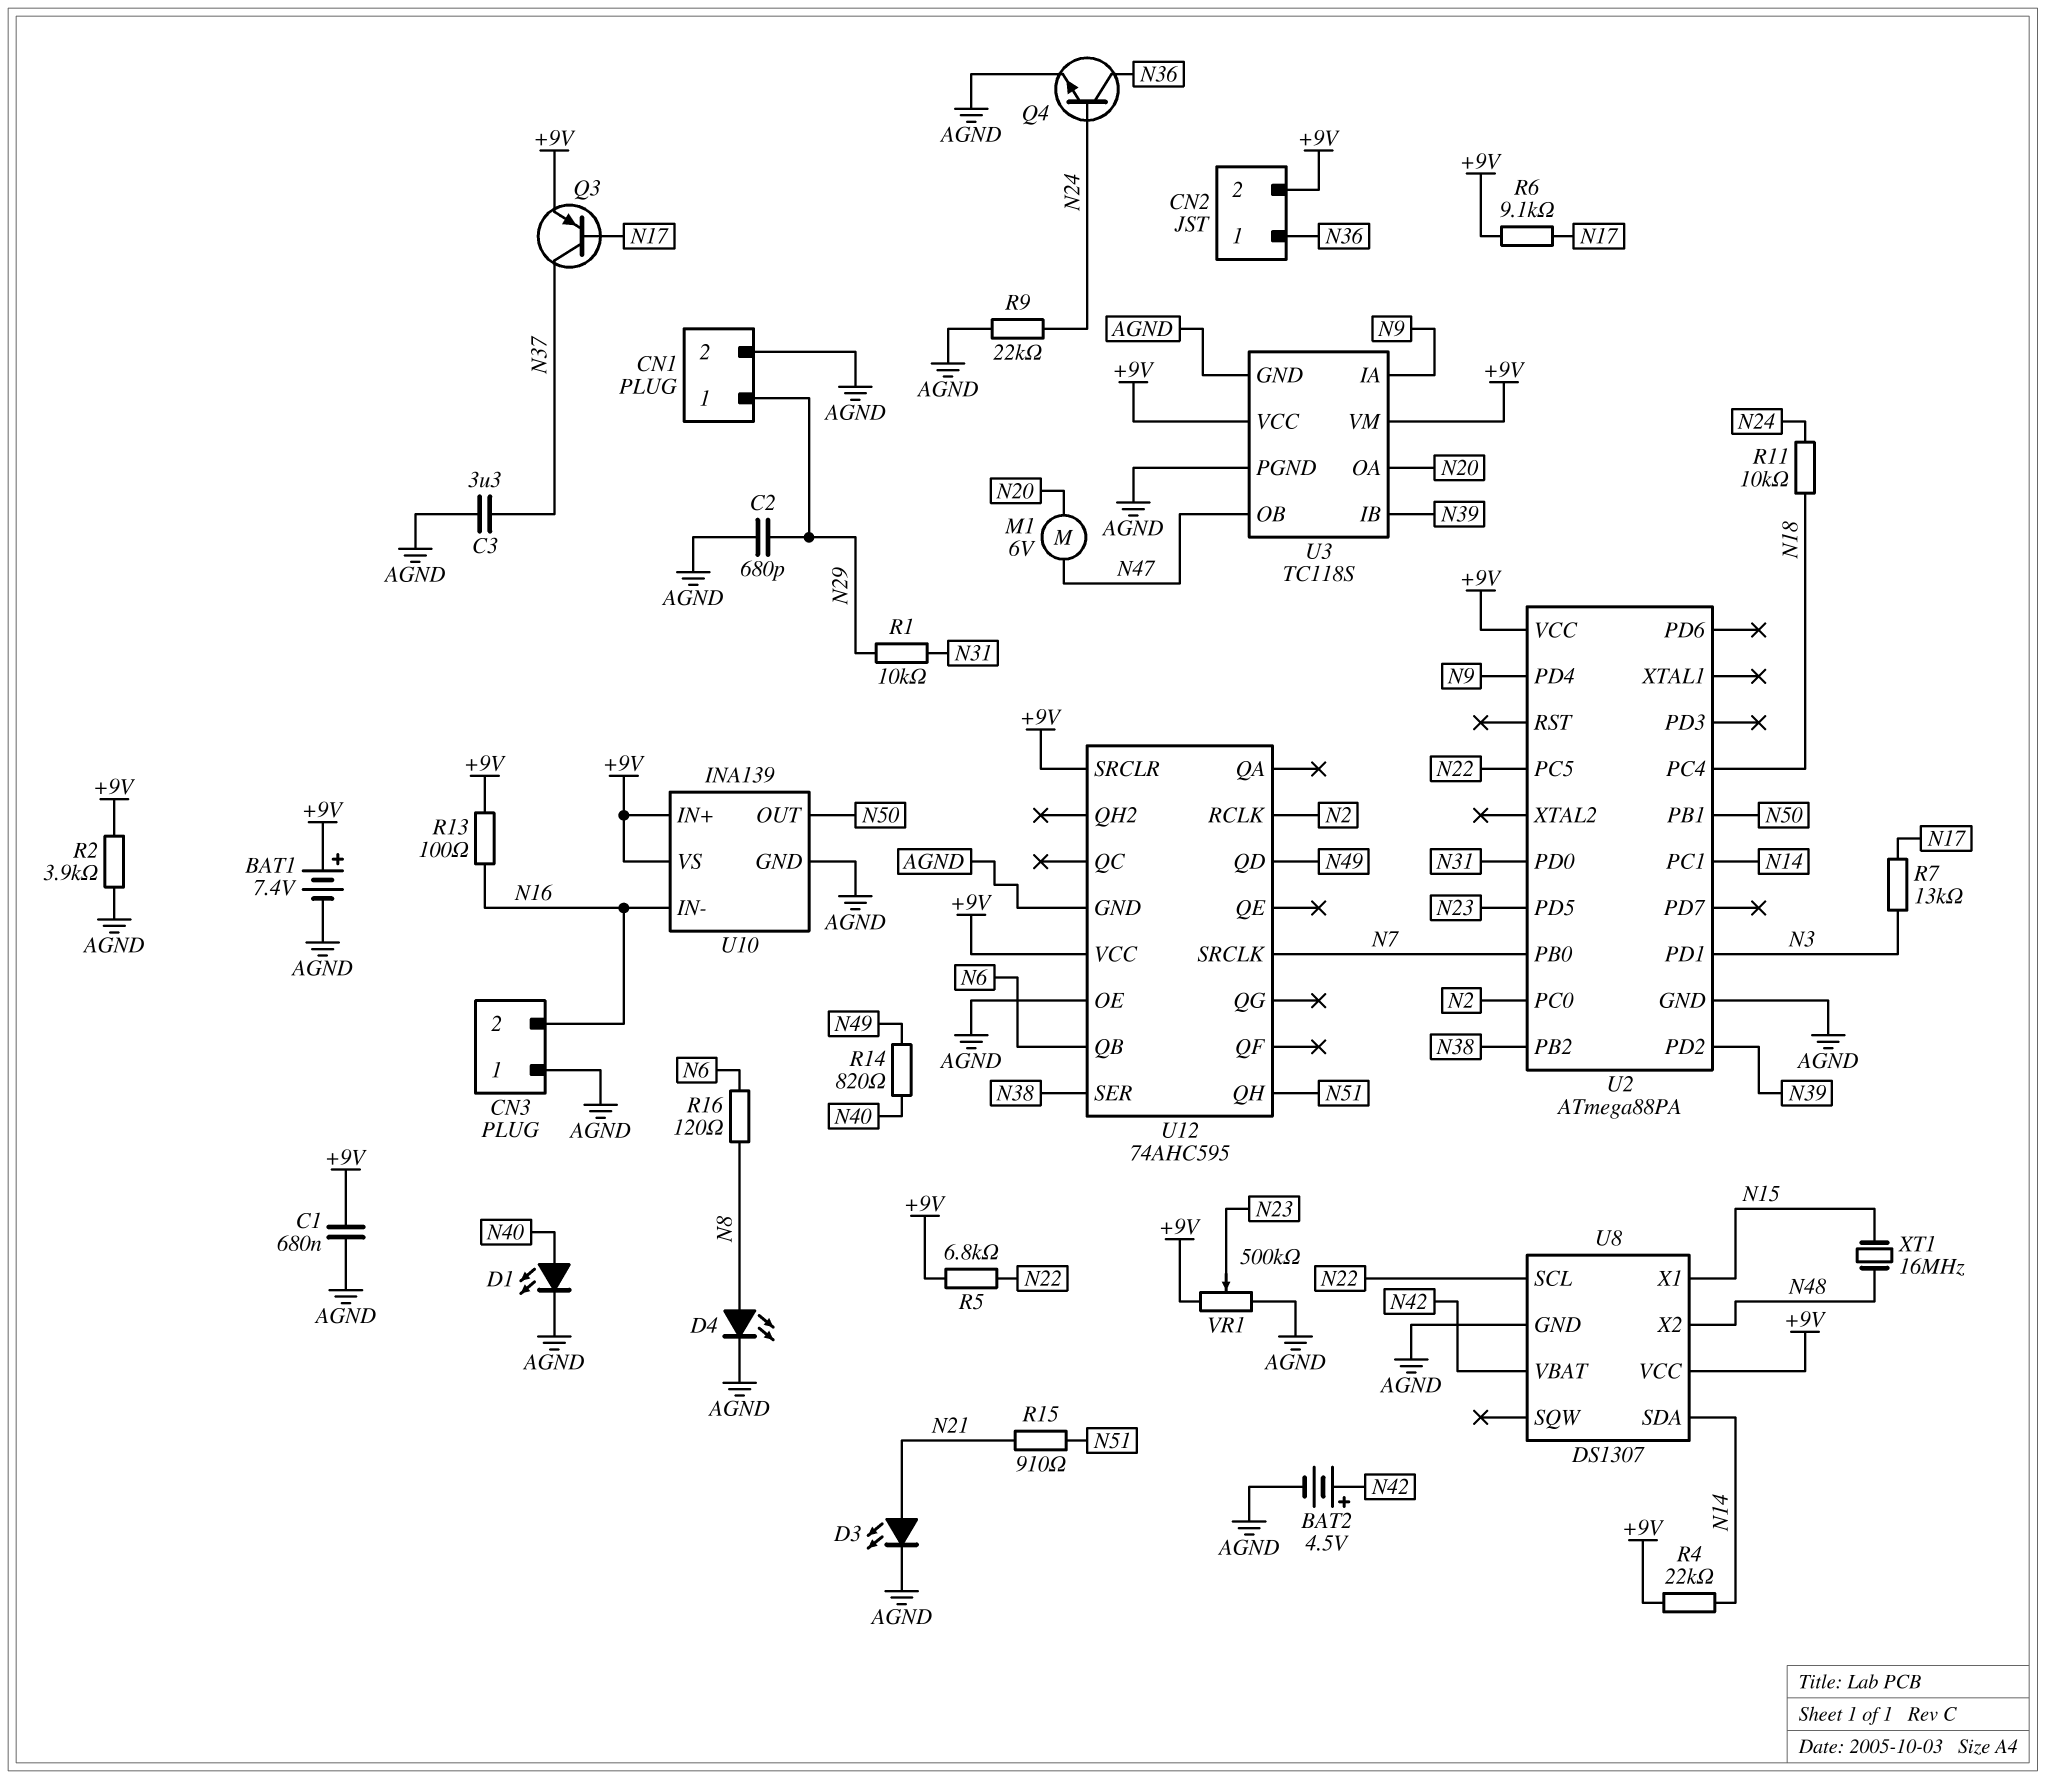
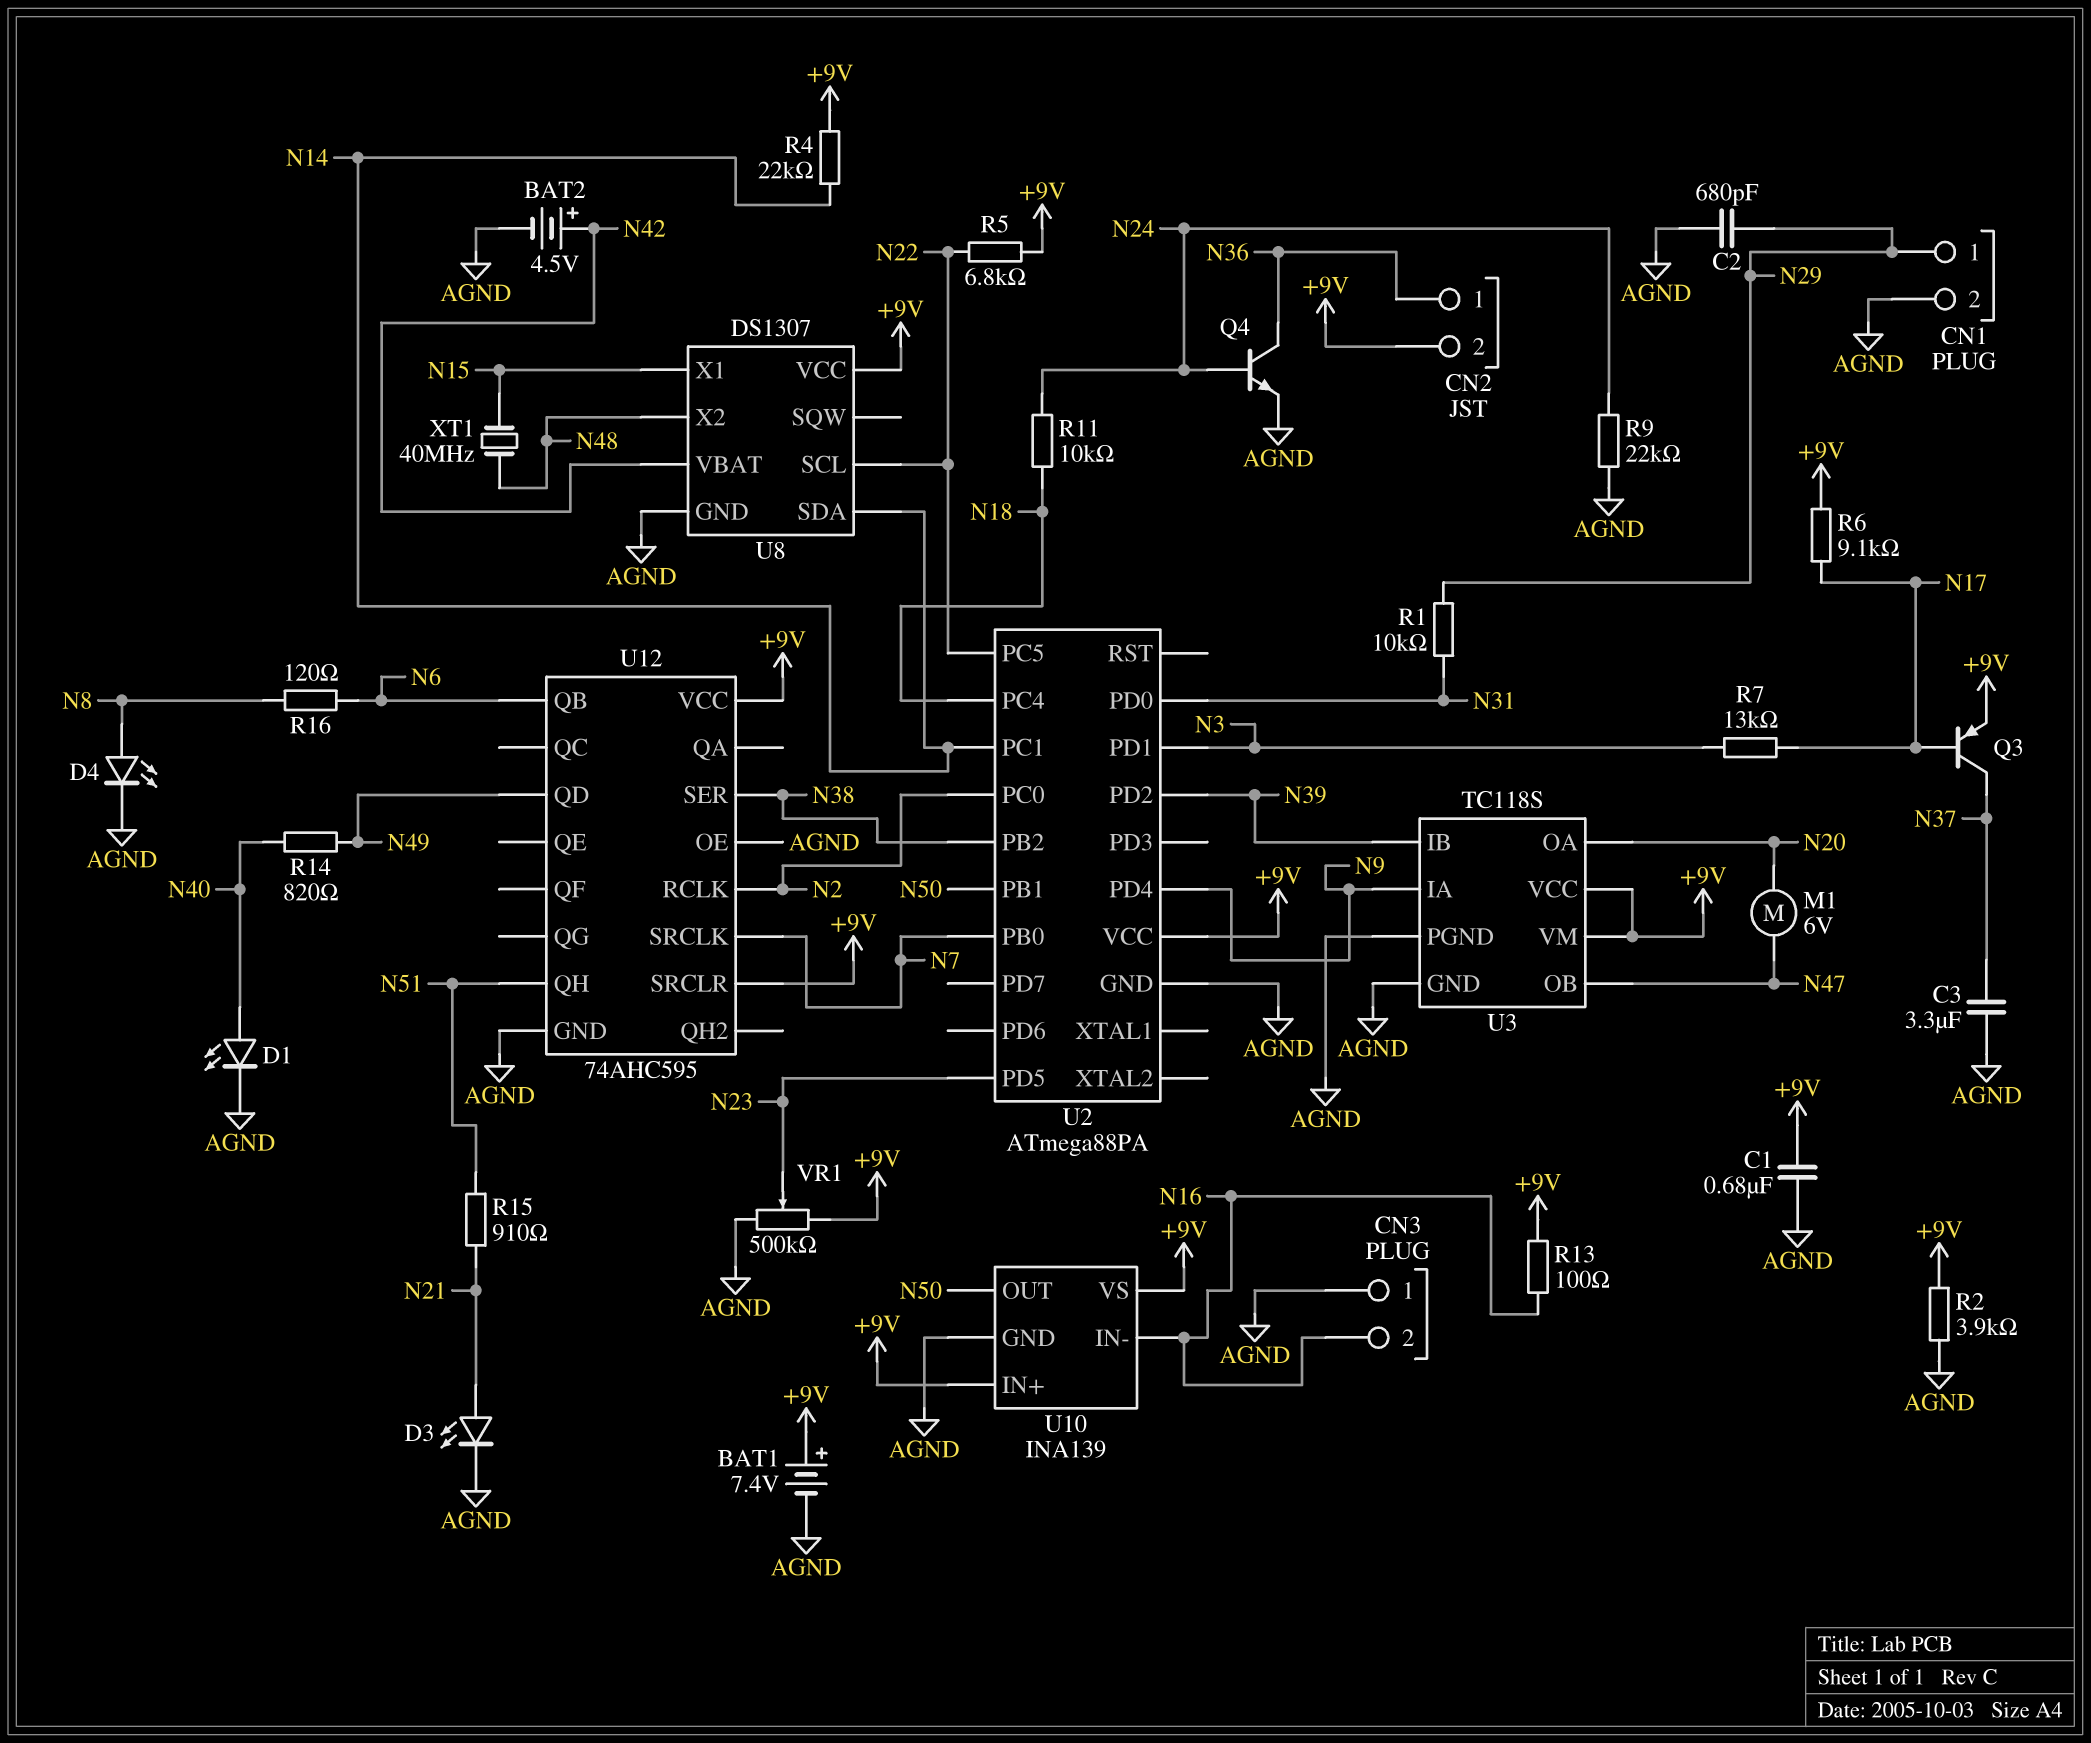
XT1: 16MHz (N15, N48) -> 40MHz (N15, N48)

